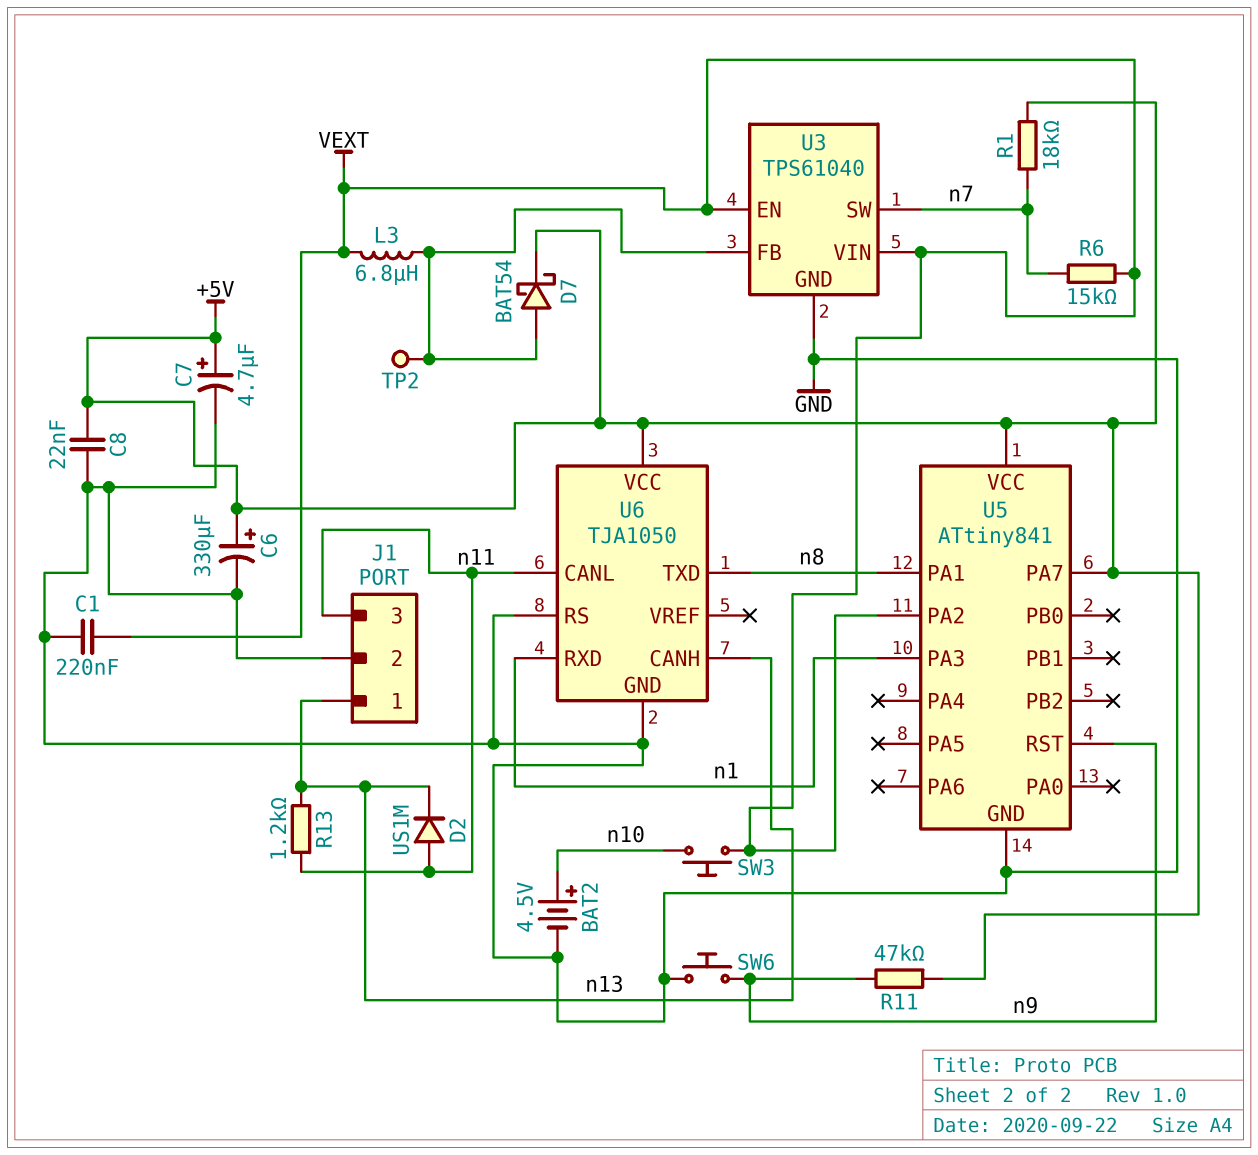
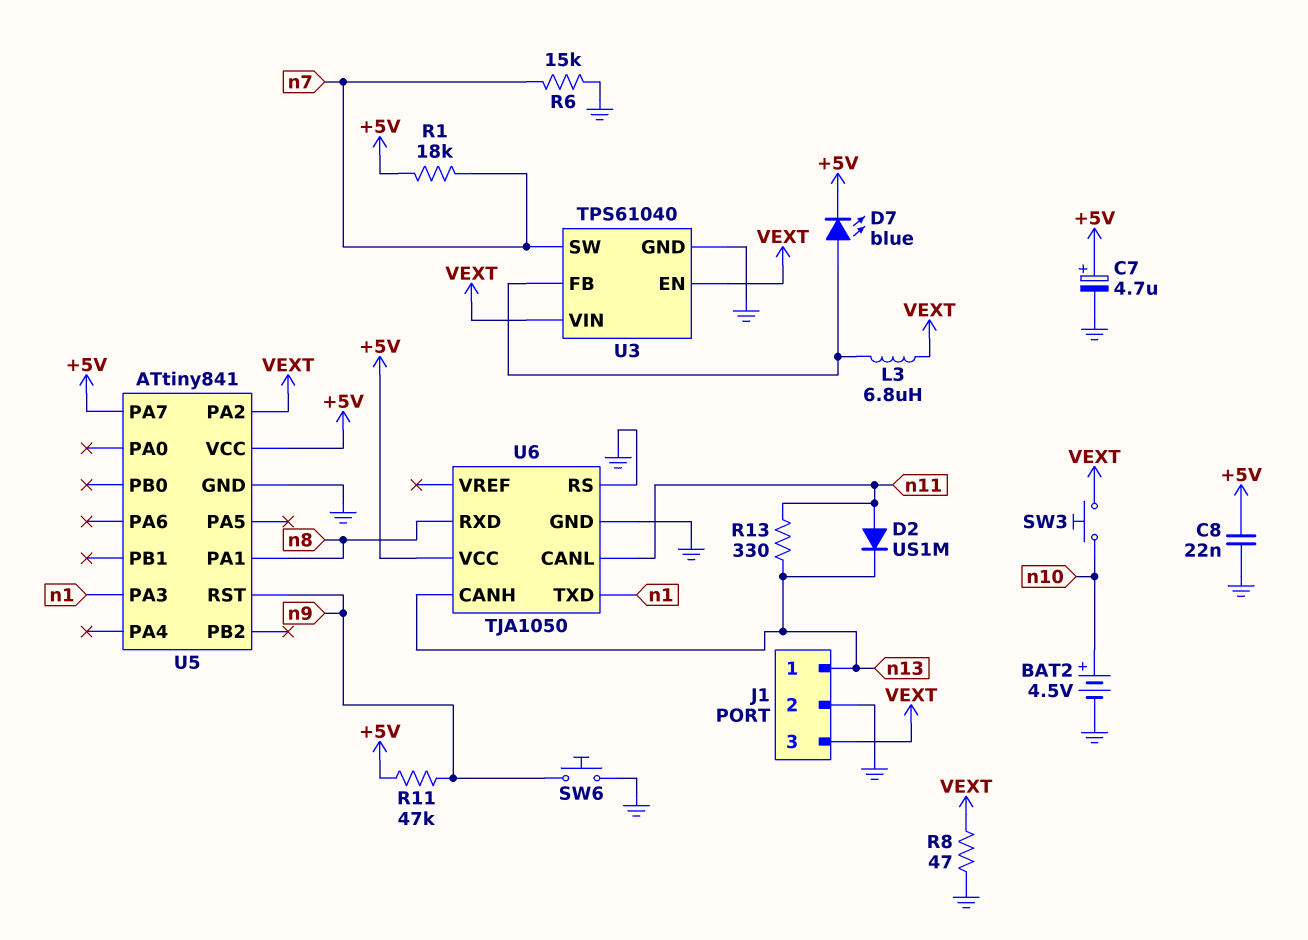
C1: 220nF (GND, VEXT) -> none
C6: 330uF (plus +5V, minus GND) -> none
D7: schottky BAT54 (A U3/FB, K +5V) -> LED blue (A U3/FB, K +5V)
J1 pin 3: n11 -> VEXT
R6: 15k (VEXT, n7) -> 15k (GND, n7)
R8: none -> 47 (GND, VEXT)
R13: 1.2k (n11, n13) -> 330 (n11, n13)
TP2: test point (U3/FB) -> none
U6 pin RXD: n1 -> n8
U6 pin TXD: n8 -> n1

